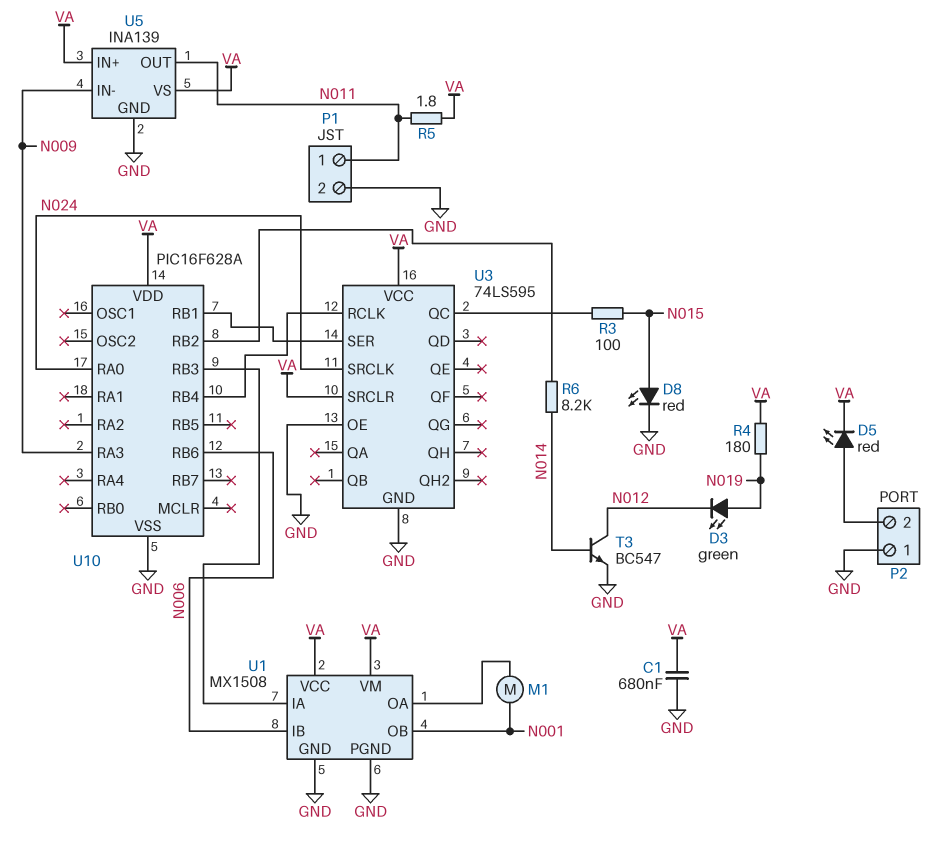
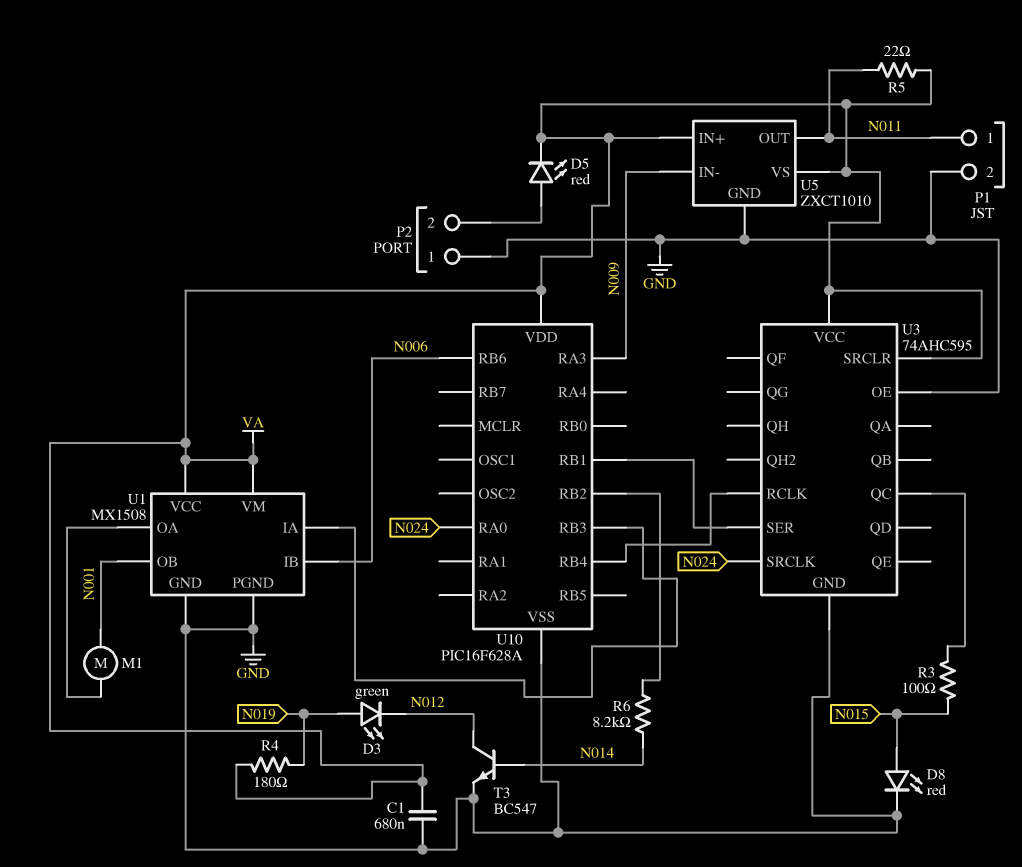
R5: 1.8 (N011, VA) -> 22 (N011, VA)
U3: 74LS595 -> 74AHC595
U5: INA139 -> ZXCT1010

